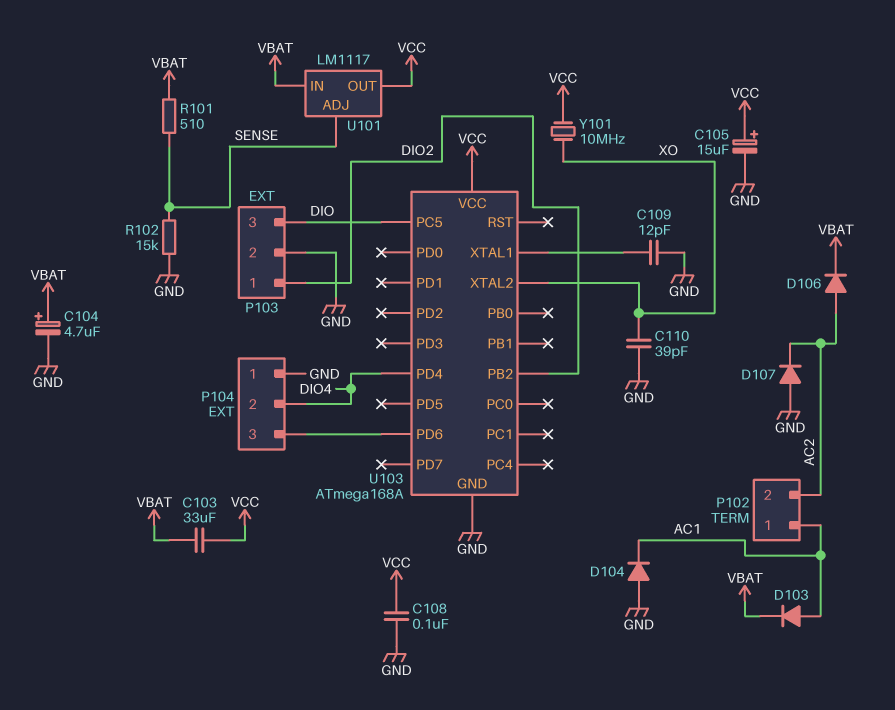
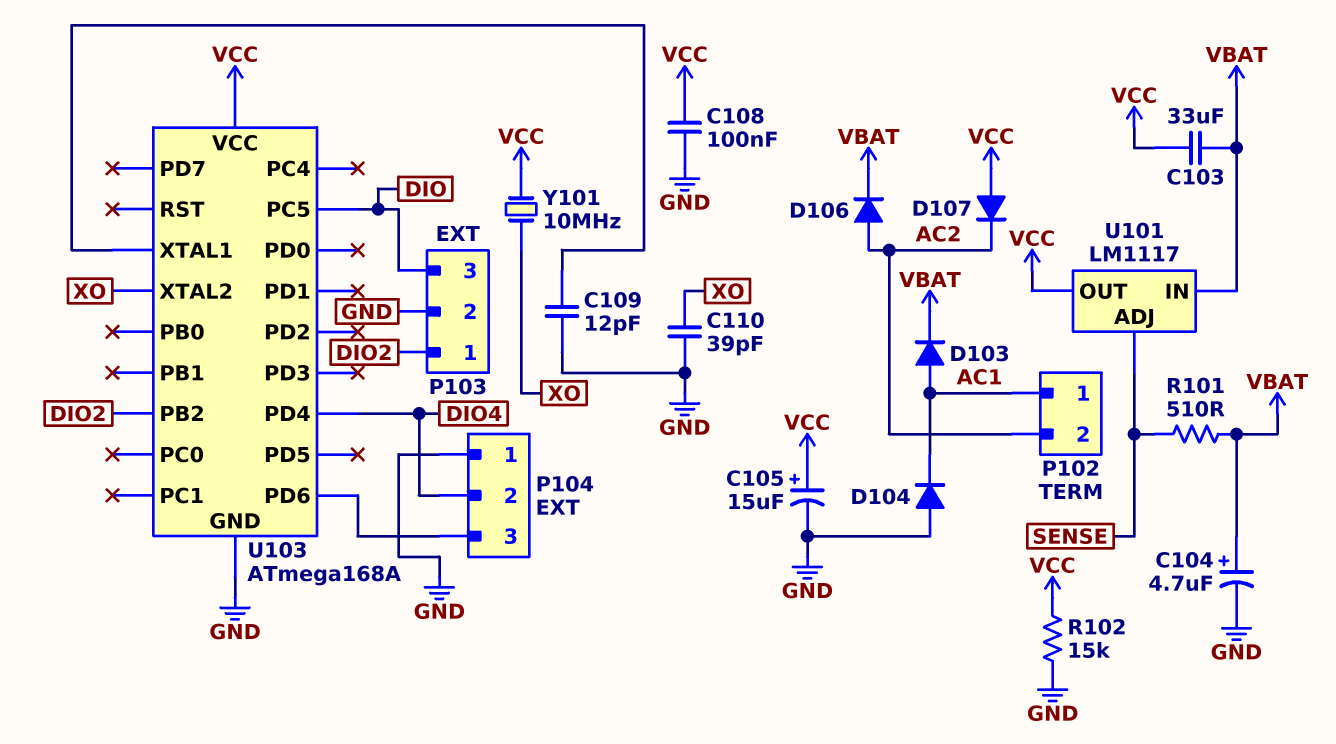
D107: diode (A GND, K AC2) -> diode (A VCC, K AC2)
R102: 15k (GND, SENSE) -> 15k (GND, VCC)

